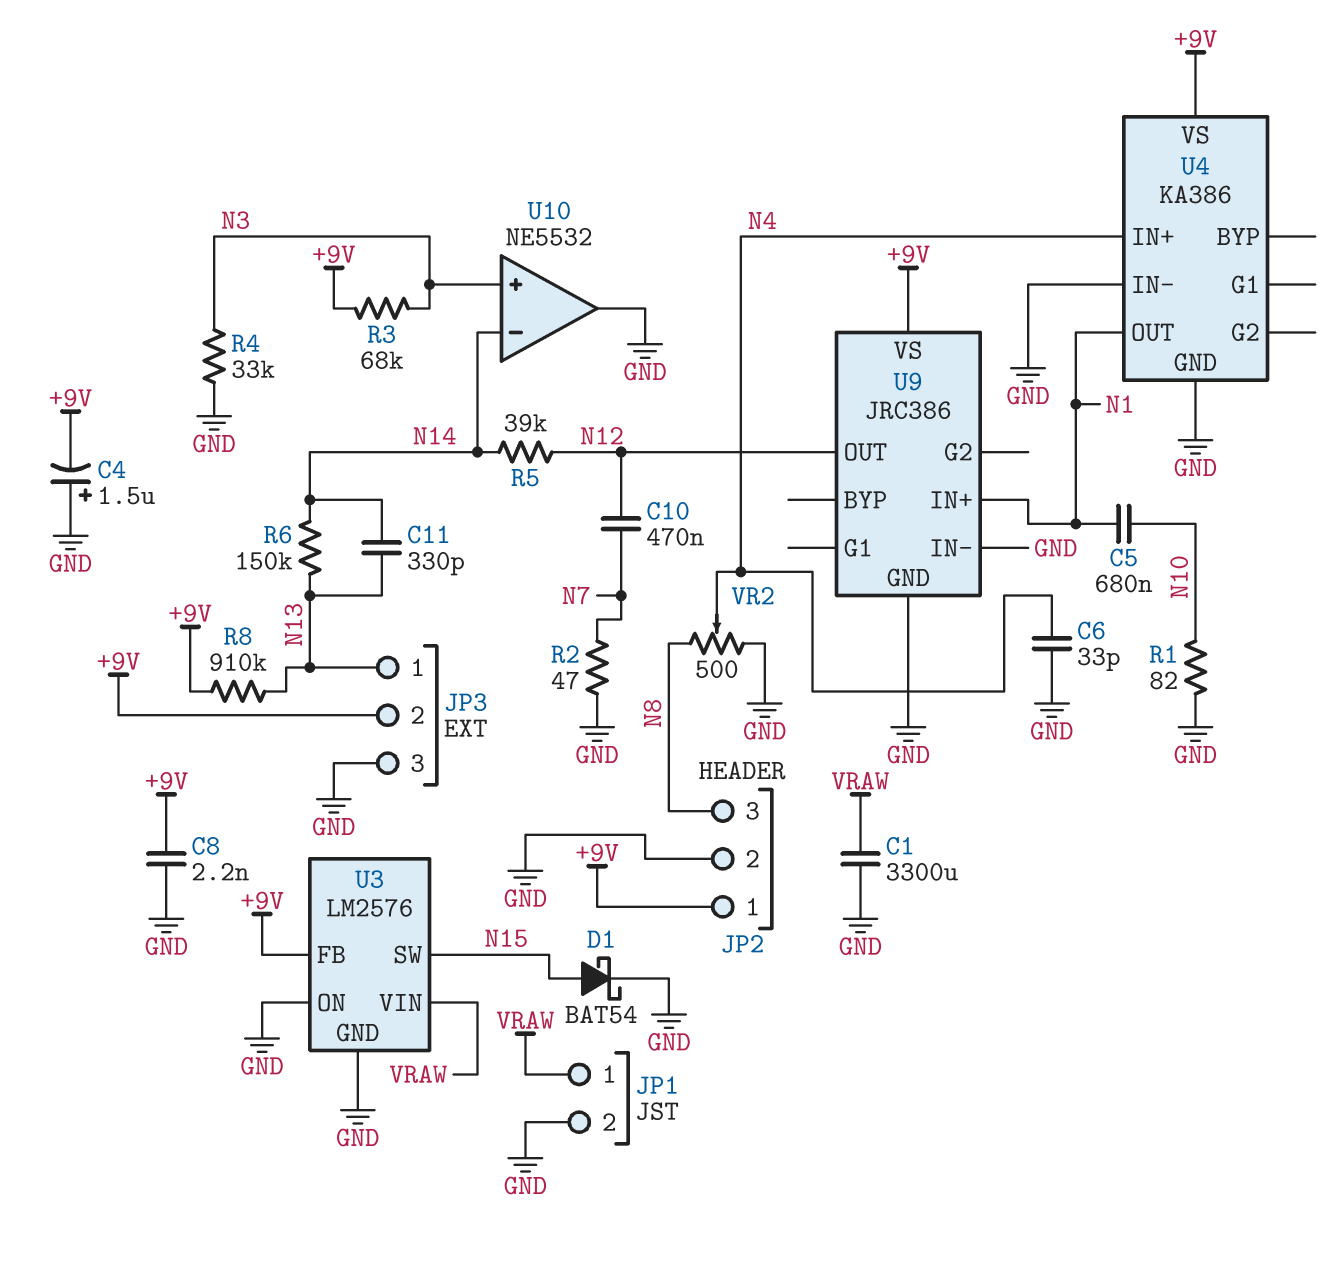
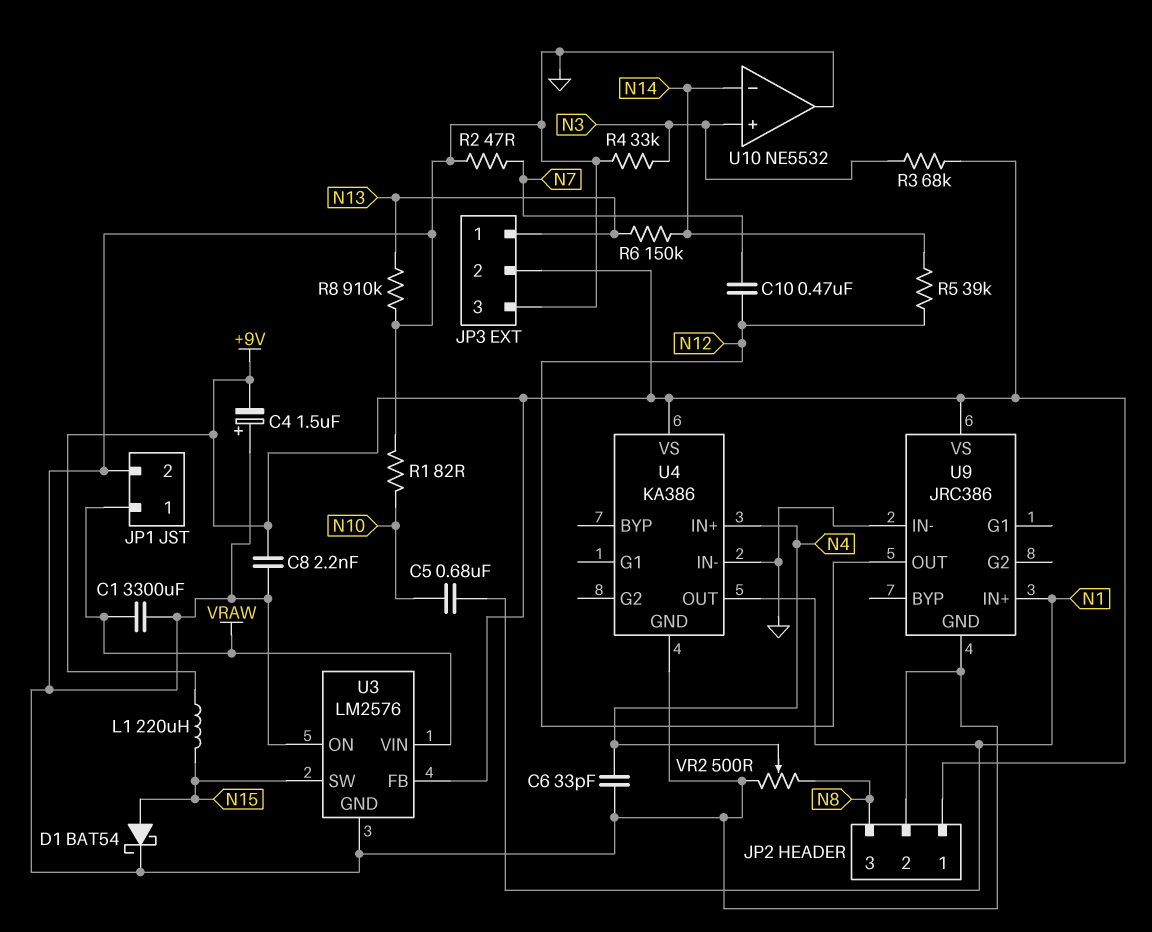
C11: 330pF (N13, N14) -> none
L1: none -> 220uH (+9V, N15)
R8: 910k (+9V, N13) -> 910k (GND, N13)

